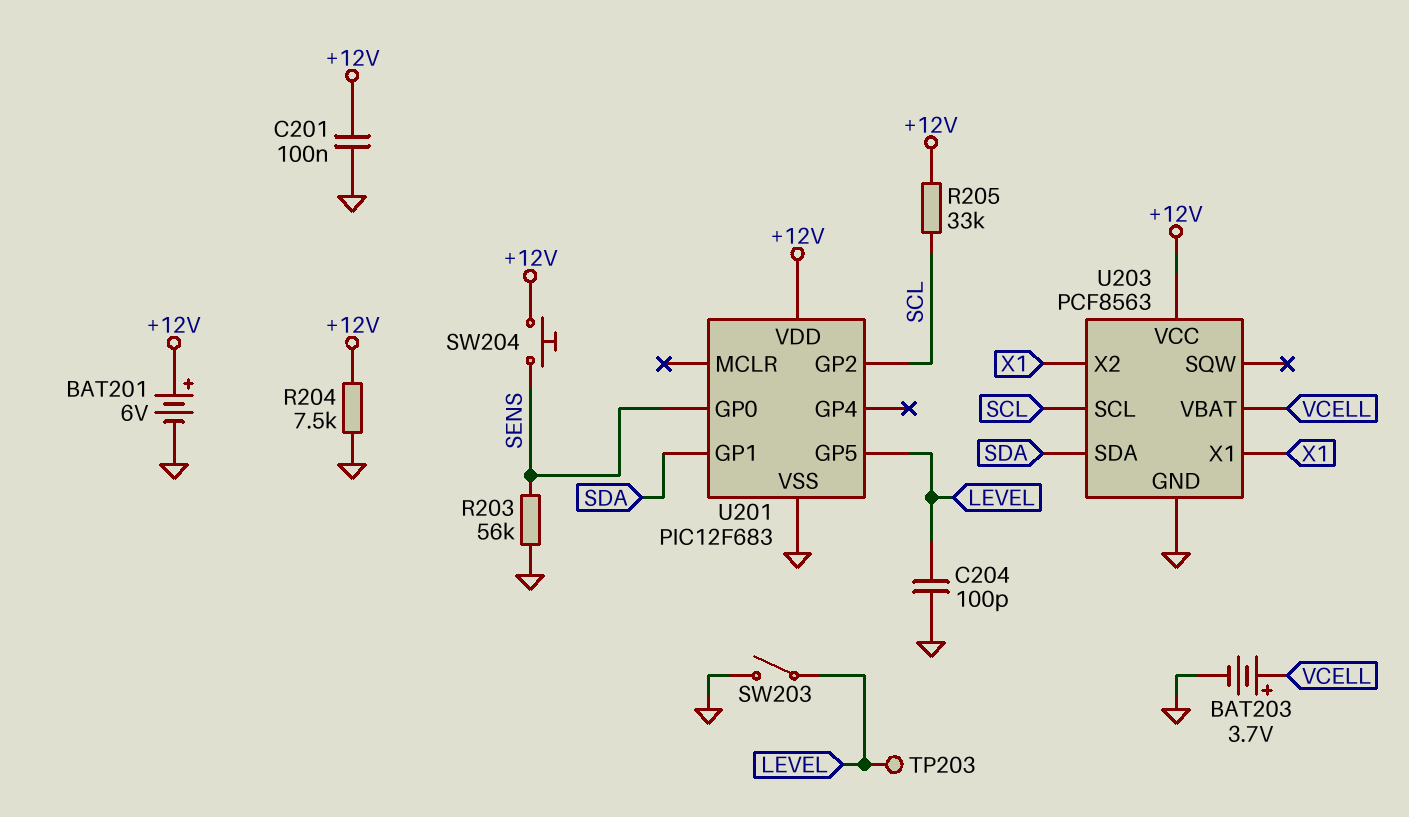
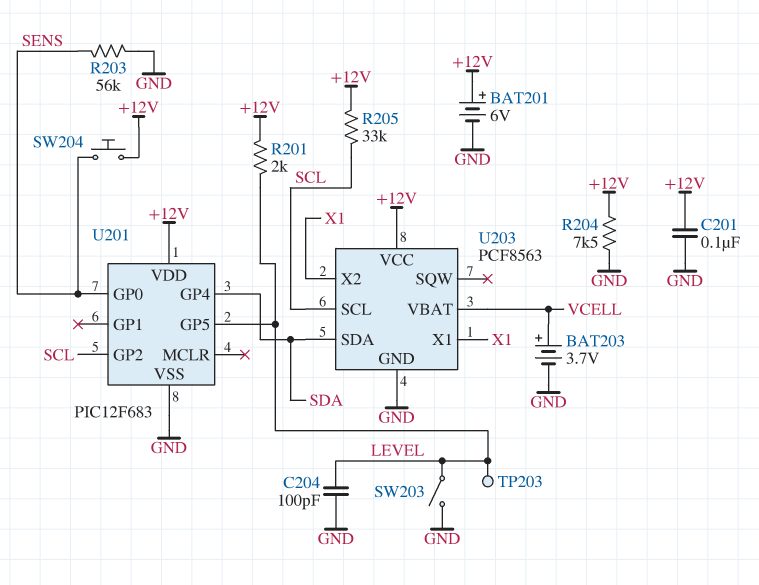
R201: none -> 2k (+12V, LEVEL)
U201 pin GP1: SDA -> none
U201 pin GP4: none -> SDA

